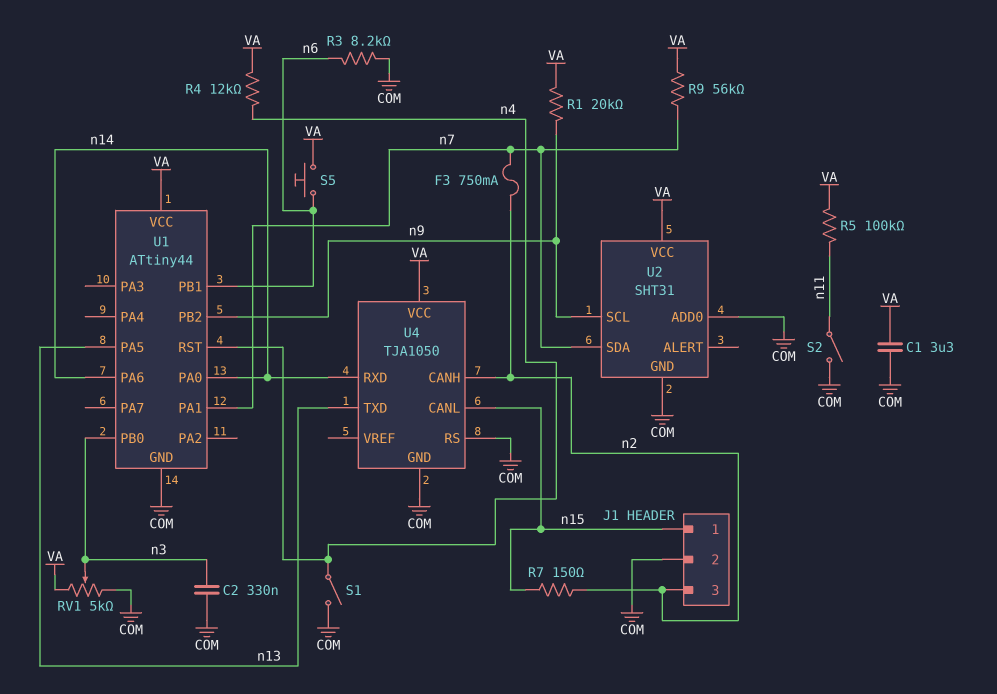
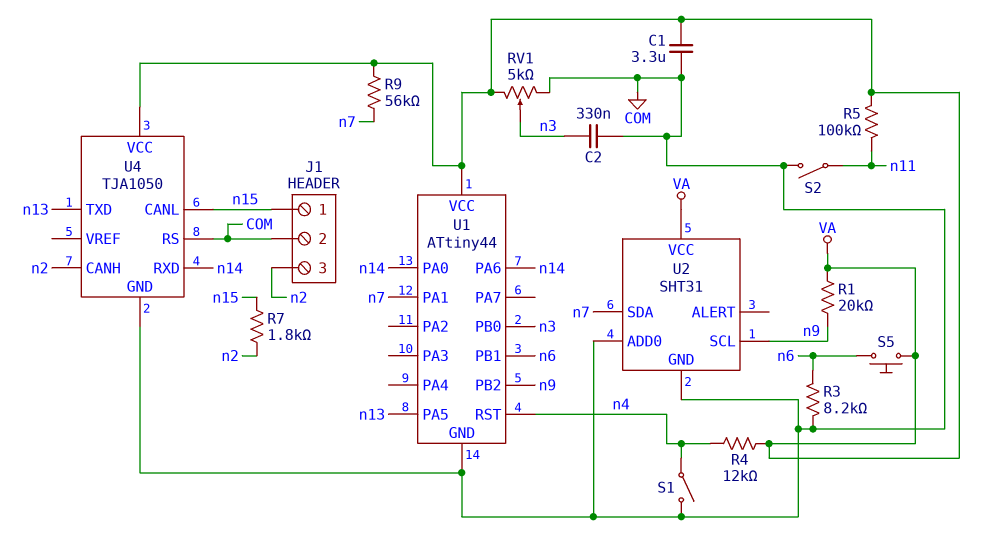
F3: 750mA (n2, n7) -> none
R7: 150 (n2, n15) -> 1.8k (n2, n15)

